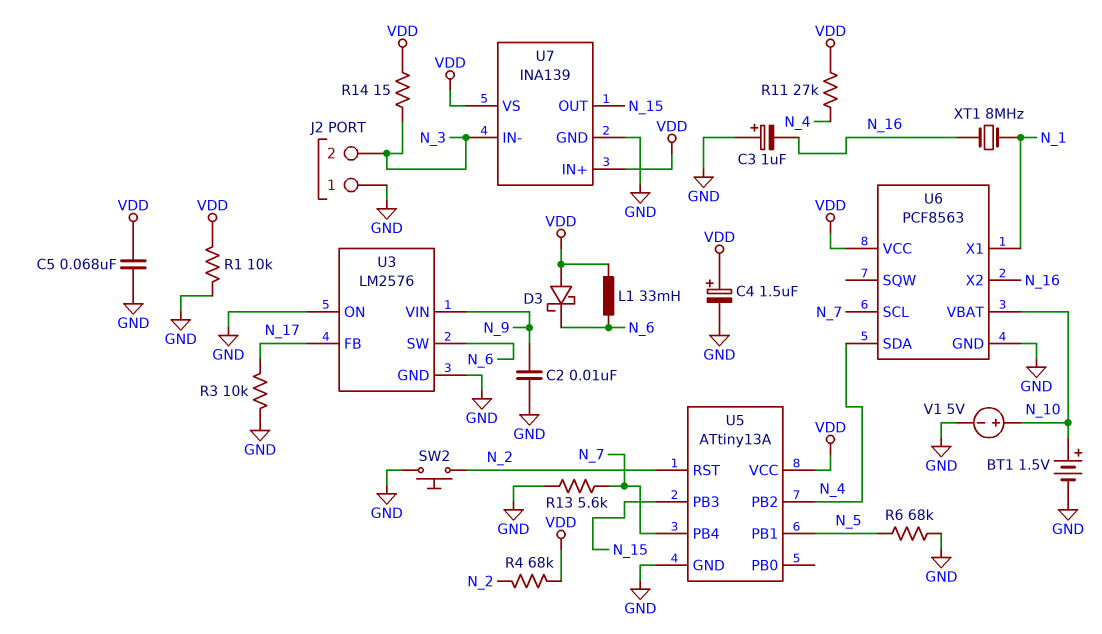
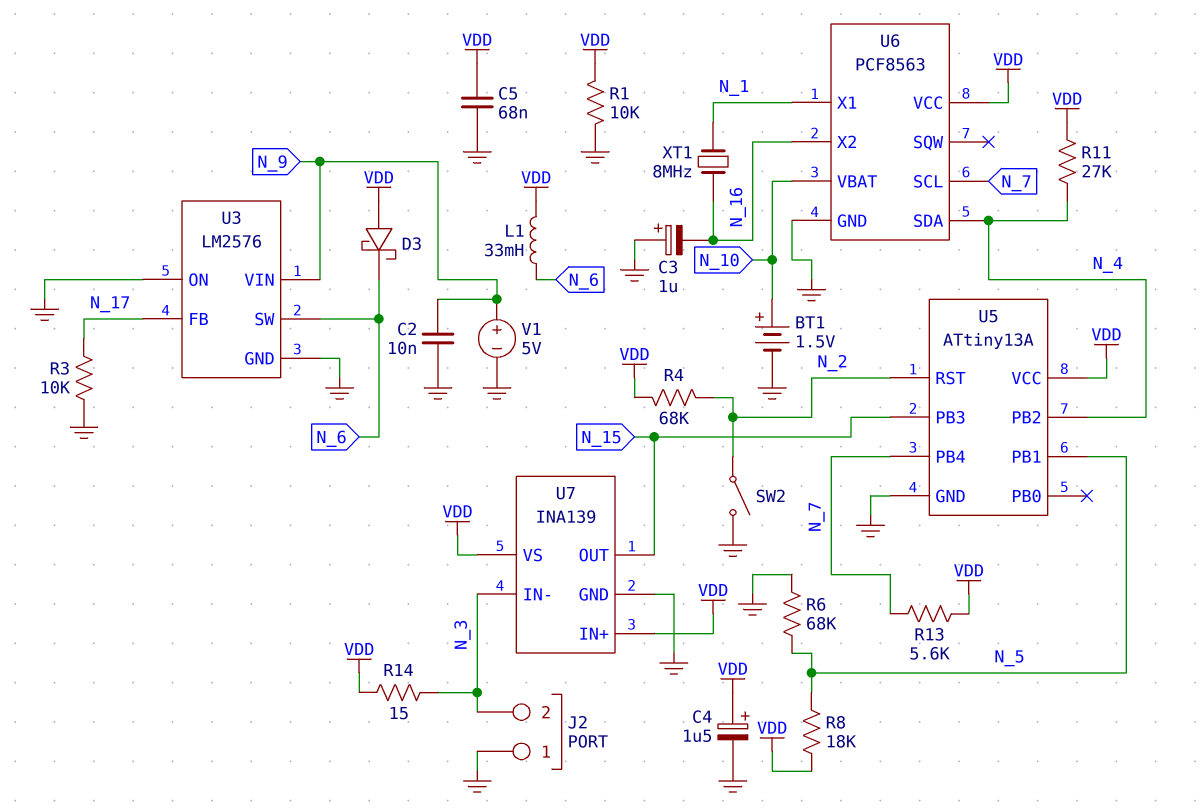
R8: none -> 18k (N_5, VDD)
R13: 5.6k (GND, N_7) -> 5.6k (N_7, VDD)
SW2: button (GND, N_2) -> switch (GND, N_2)
V1: 5V (plus N_10, minus GND) -> 5V (plus N_9, minus GND)

